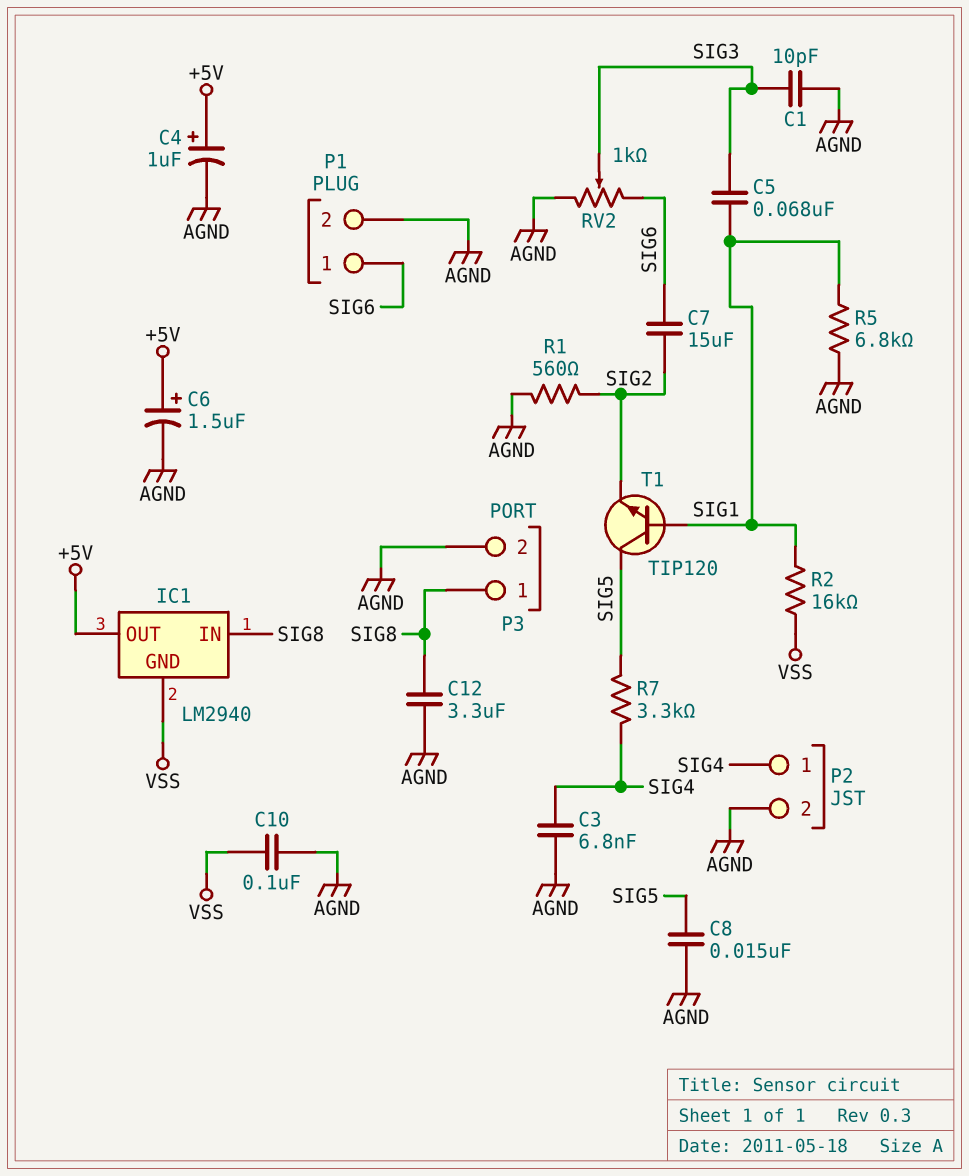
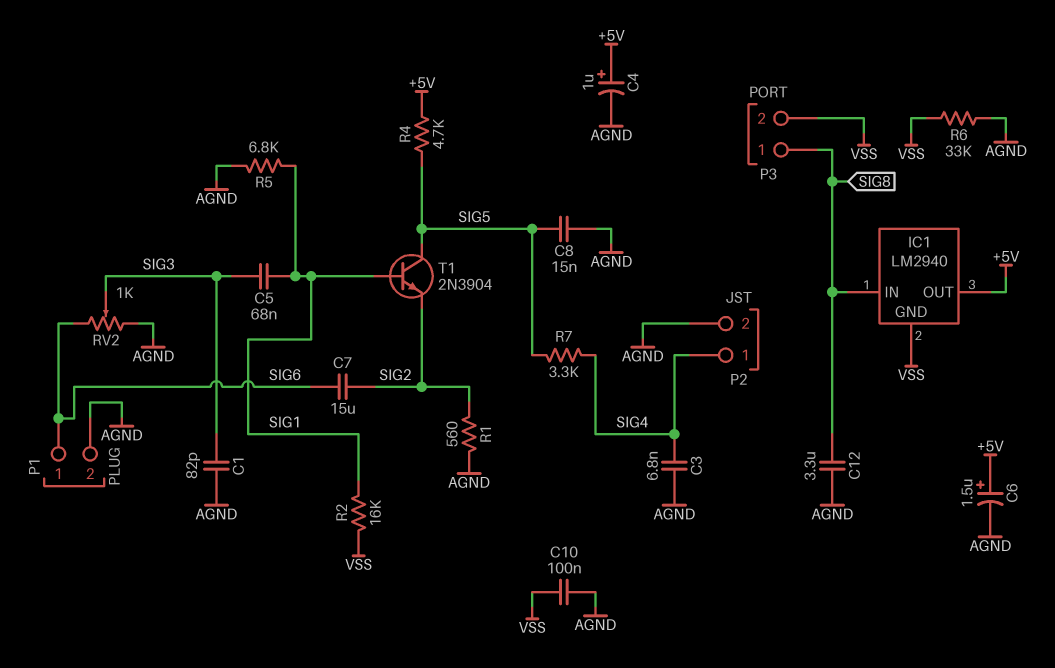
C1: 10pF (AGND, SIG3) -> 82pF (AGND, SIG3)
P3 pin 2: AGND -> VSS
R4: none -> 4.7k (+5V, SIG5)
R6: none -> 33k (AGND, VSS)
T1: NPN TIP120 (B SIG1, C SIG5, E SIG2) -> NPN 2N3904 (B SIG1, C SIG5, E SIG2)

